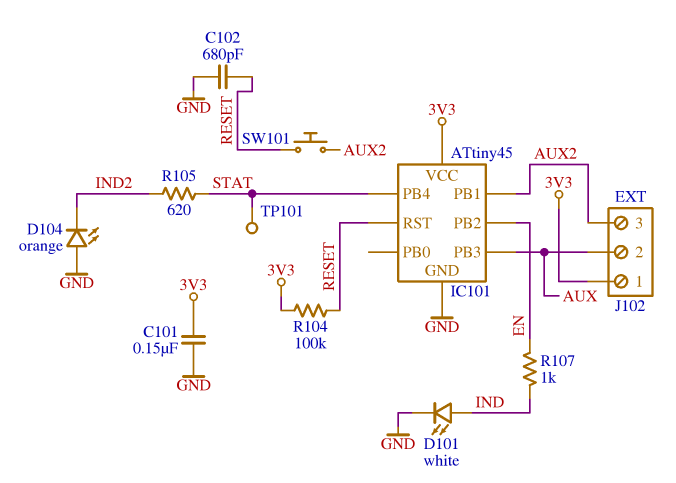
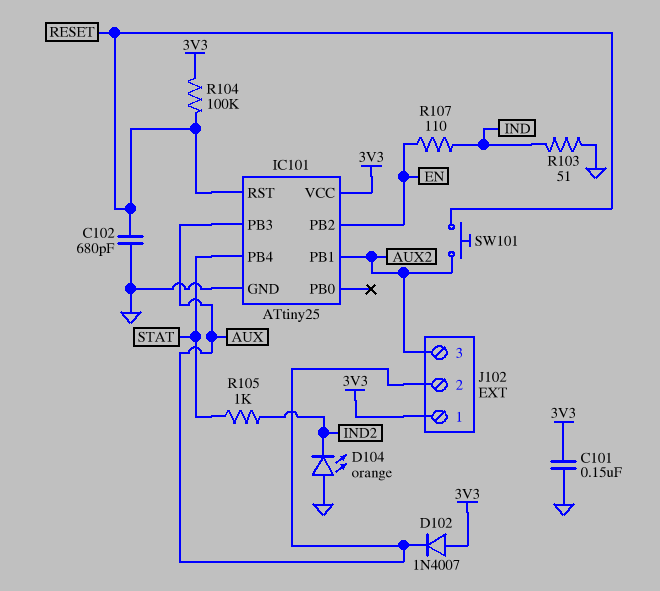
D101: LED white (A IND, K GND) -> none
D102: none -> diode 1N4007 (A 3V3, K AUX)
IC101: ATtiny45 -> ATtiny25
R103: none -> 51 (GND, IND)
R105: 620 (IND2, STAT) -> 1k (IND2, STAT)
R107: 1k (EN, IND) -> 110 (EN, IND)
TP101: test point (STAT) -> none

